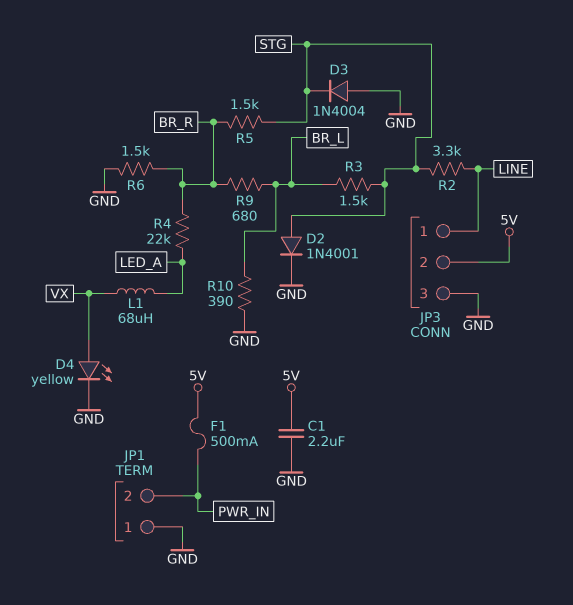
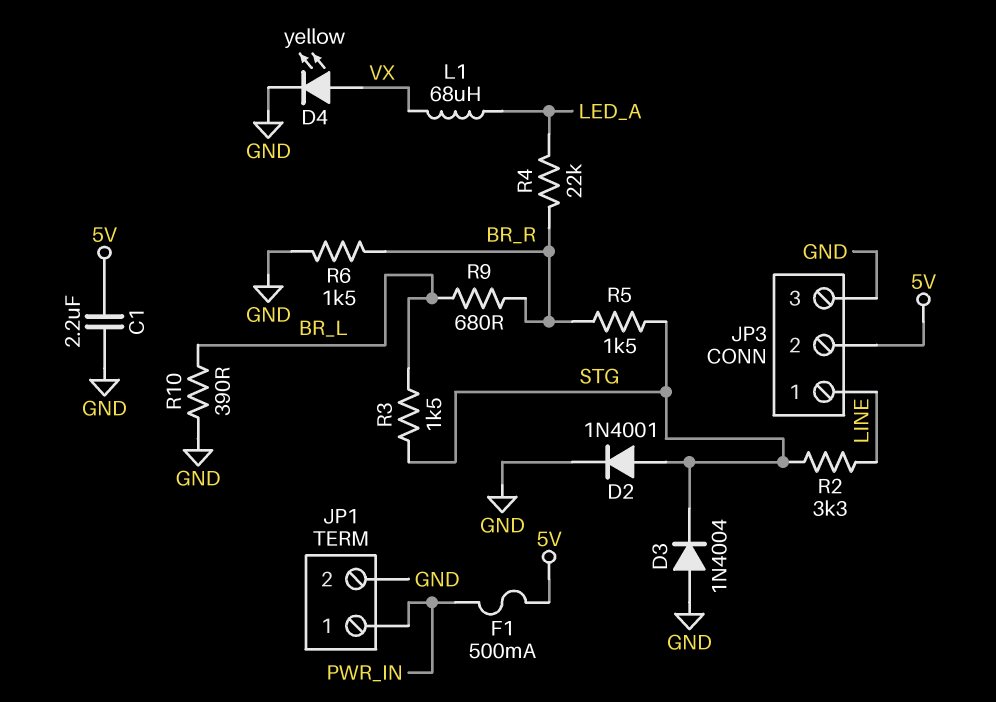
JP1 pin 1: GND -> PWR_IN
JP1 pin 2: PWR_IN -> GND

